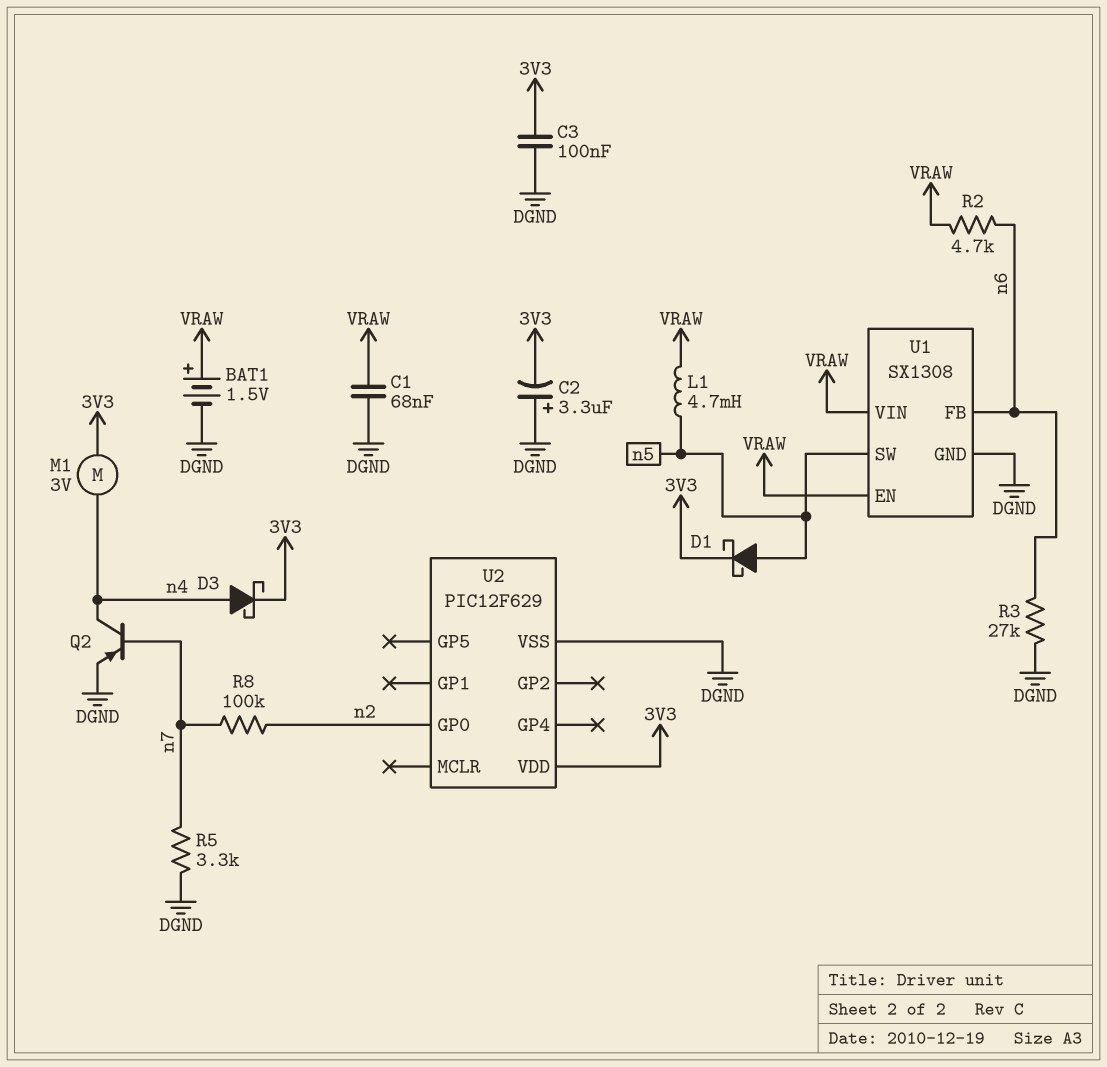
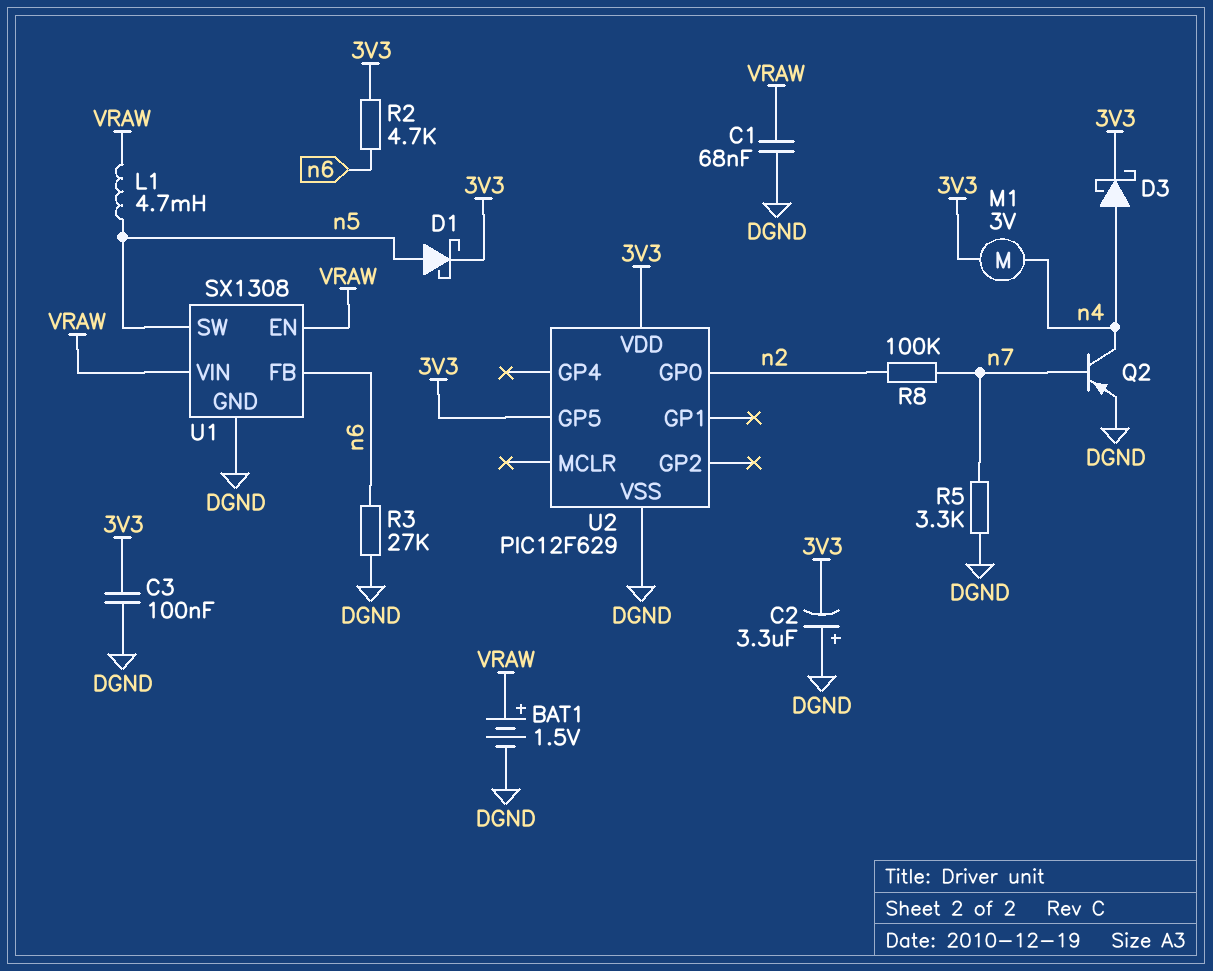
R2: 4.7k (VRAW, n6) -> 4.7k (3V3, n6)
U2 pin GP5: none -> 3V3

